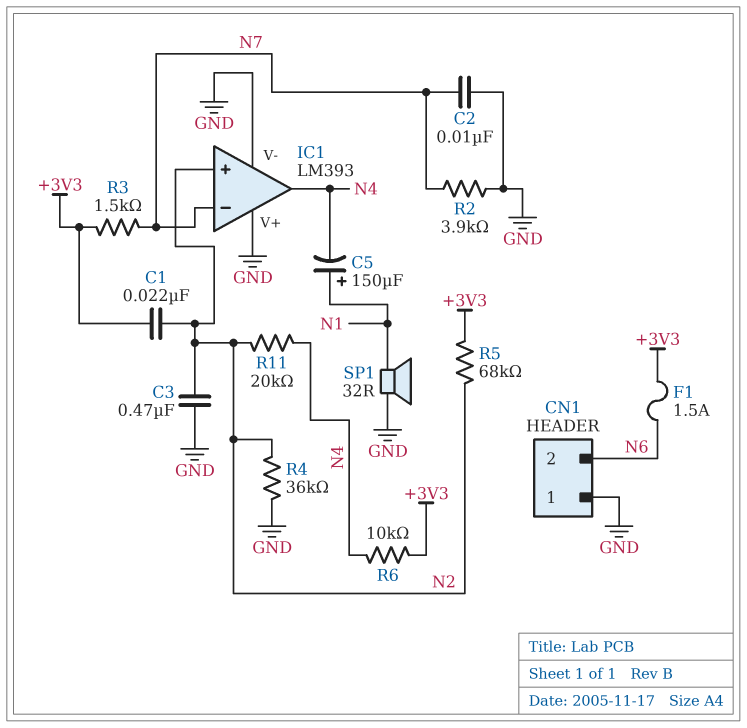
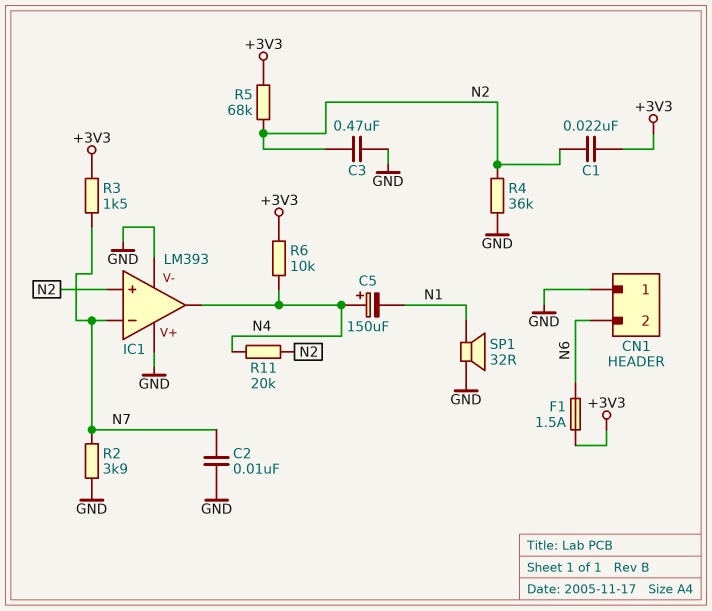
C5: 150uF (plus N1, minus N4) -> 150uF (plus N4, minus N1)

